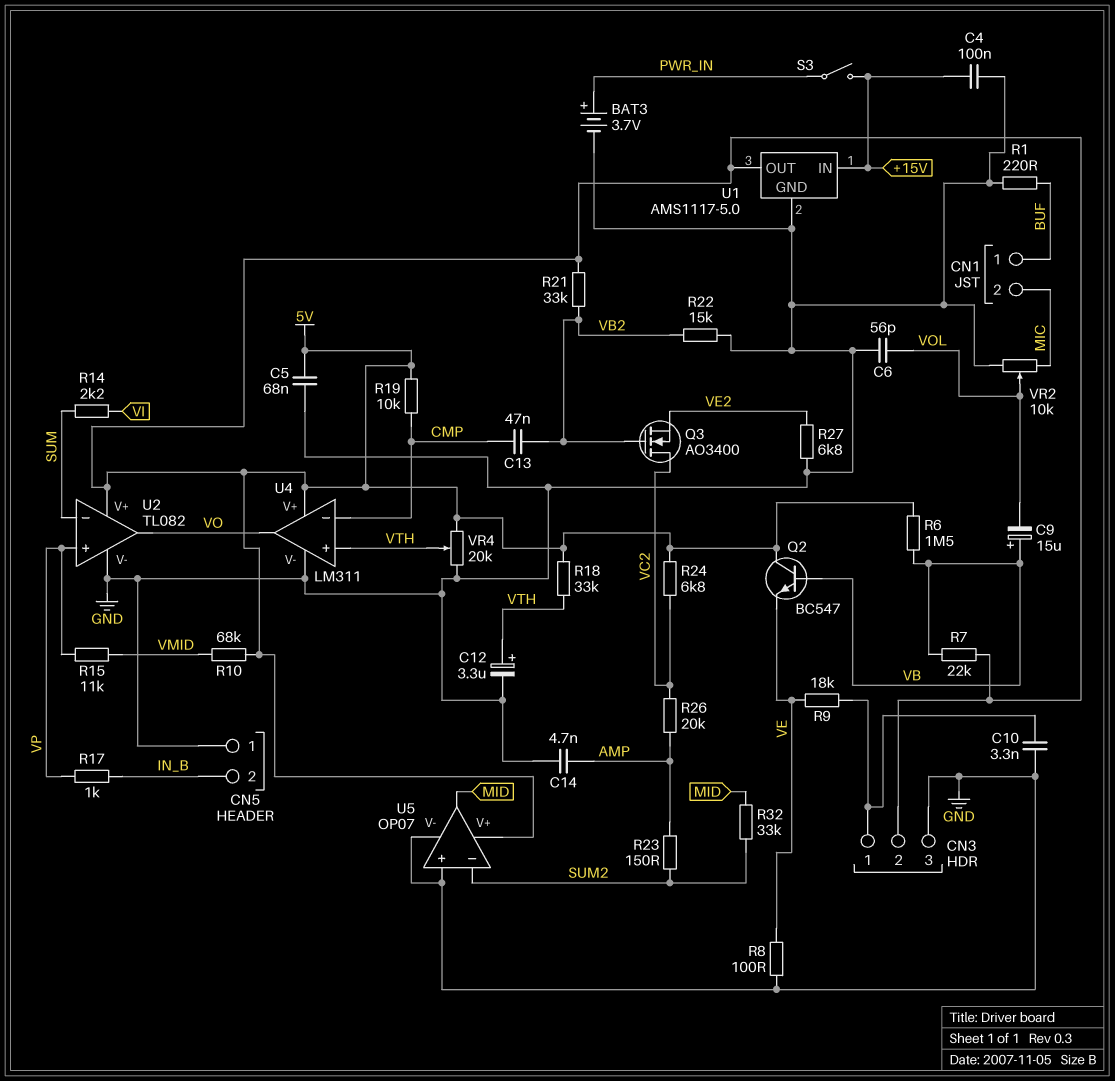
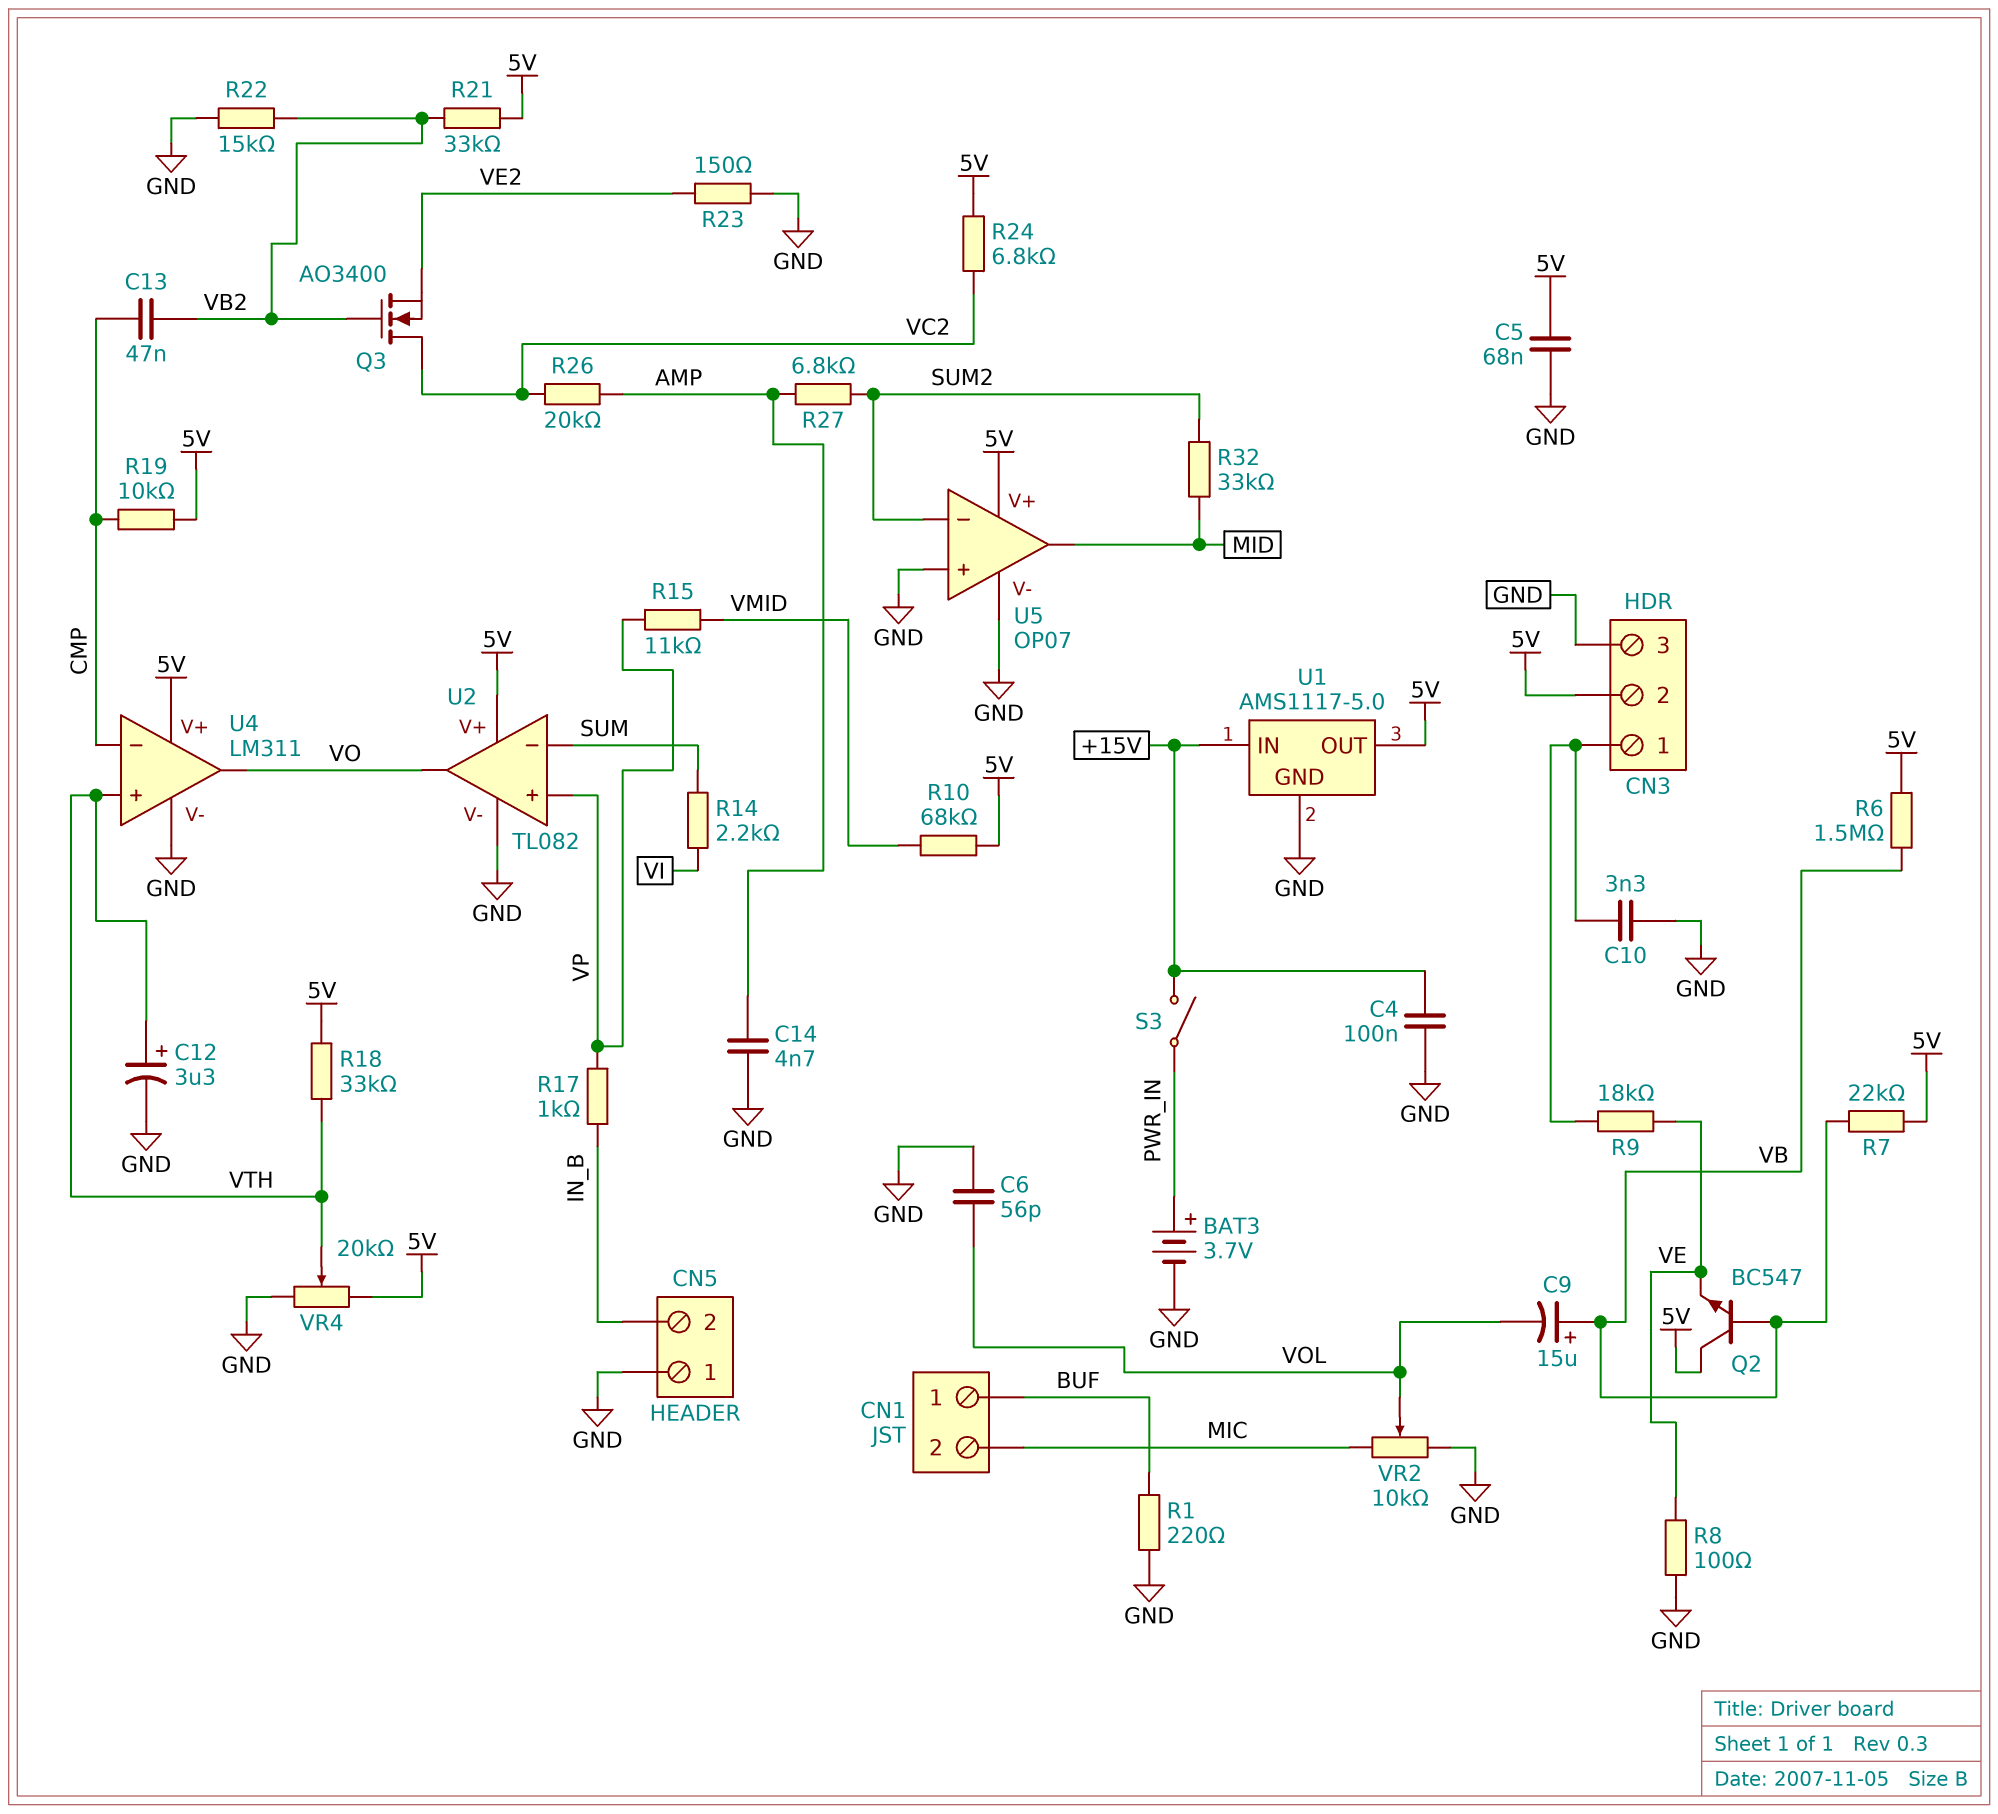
R23: 150 (AMP, SUM2) -> 150 (GND, VE2)
R27: 6.8k (GND, VE2) -> 6.8k (AMP, SUM2)

